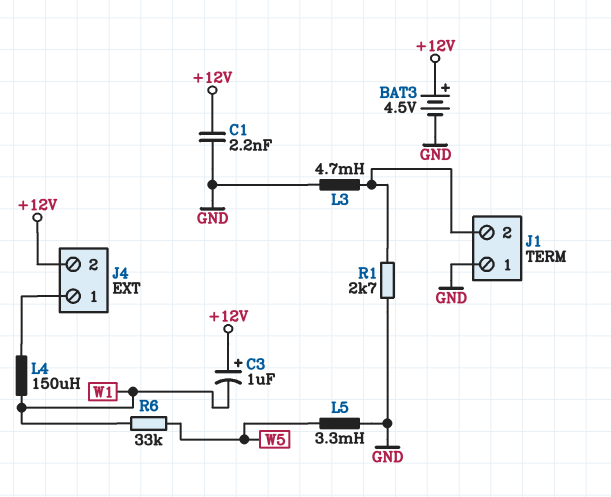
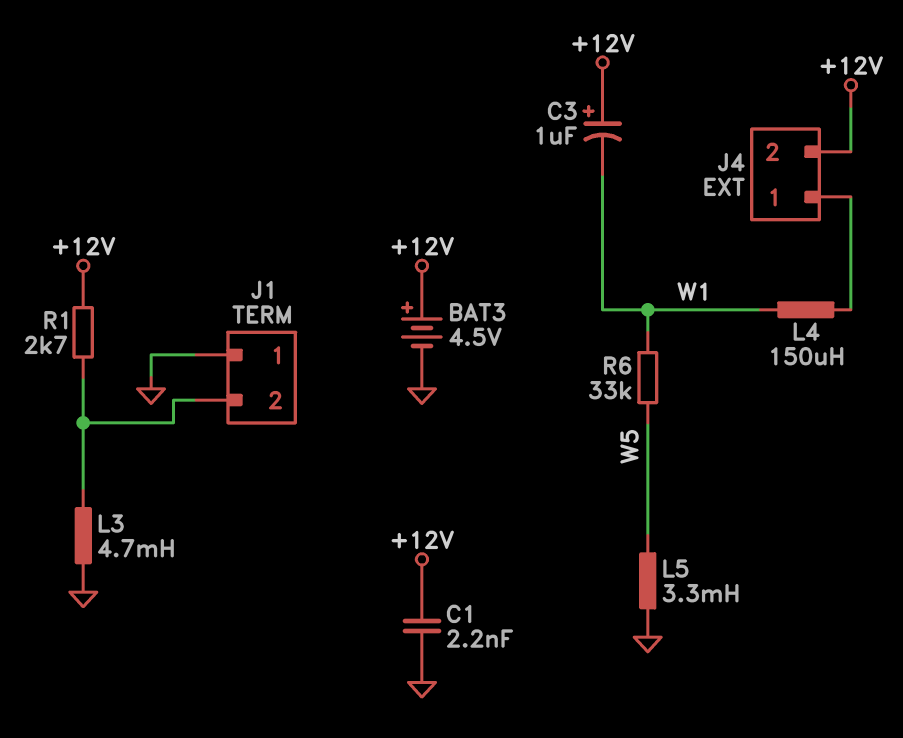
R1: 2.7k (GND, J1/2) -> 2.7k (+12V, J1/2)

